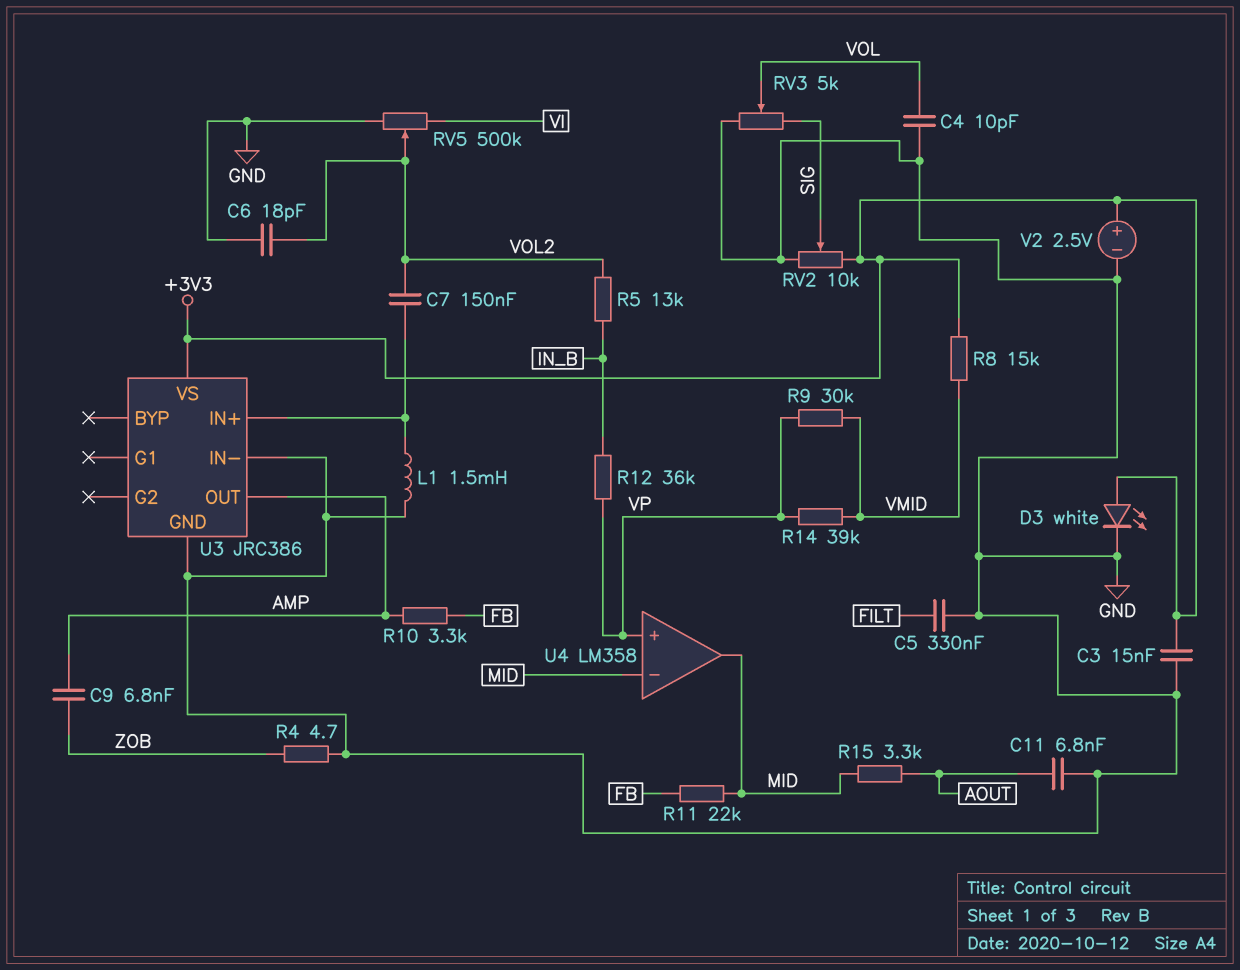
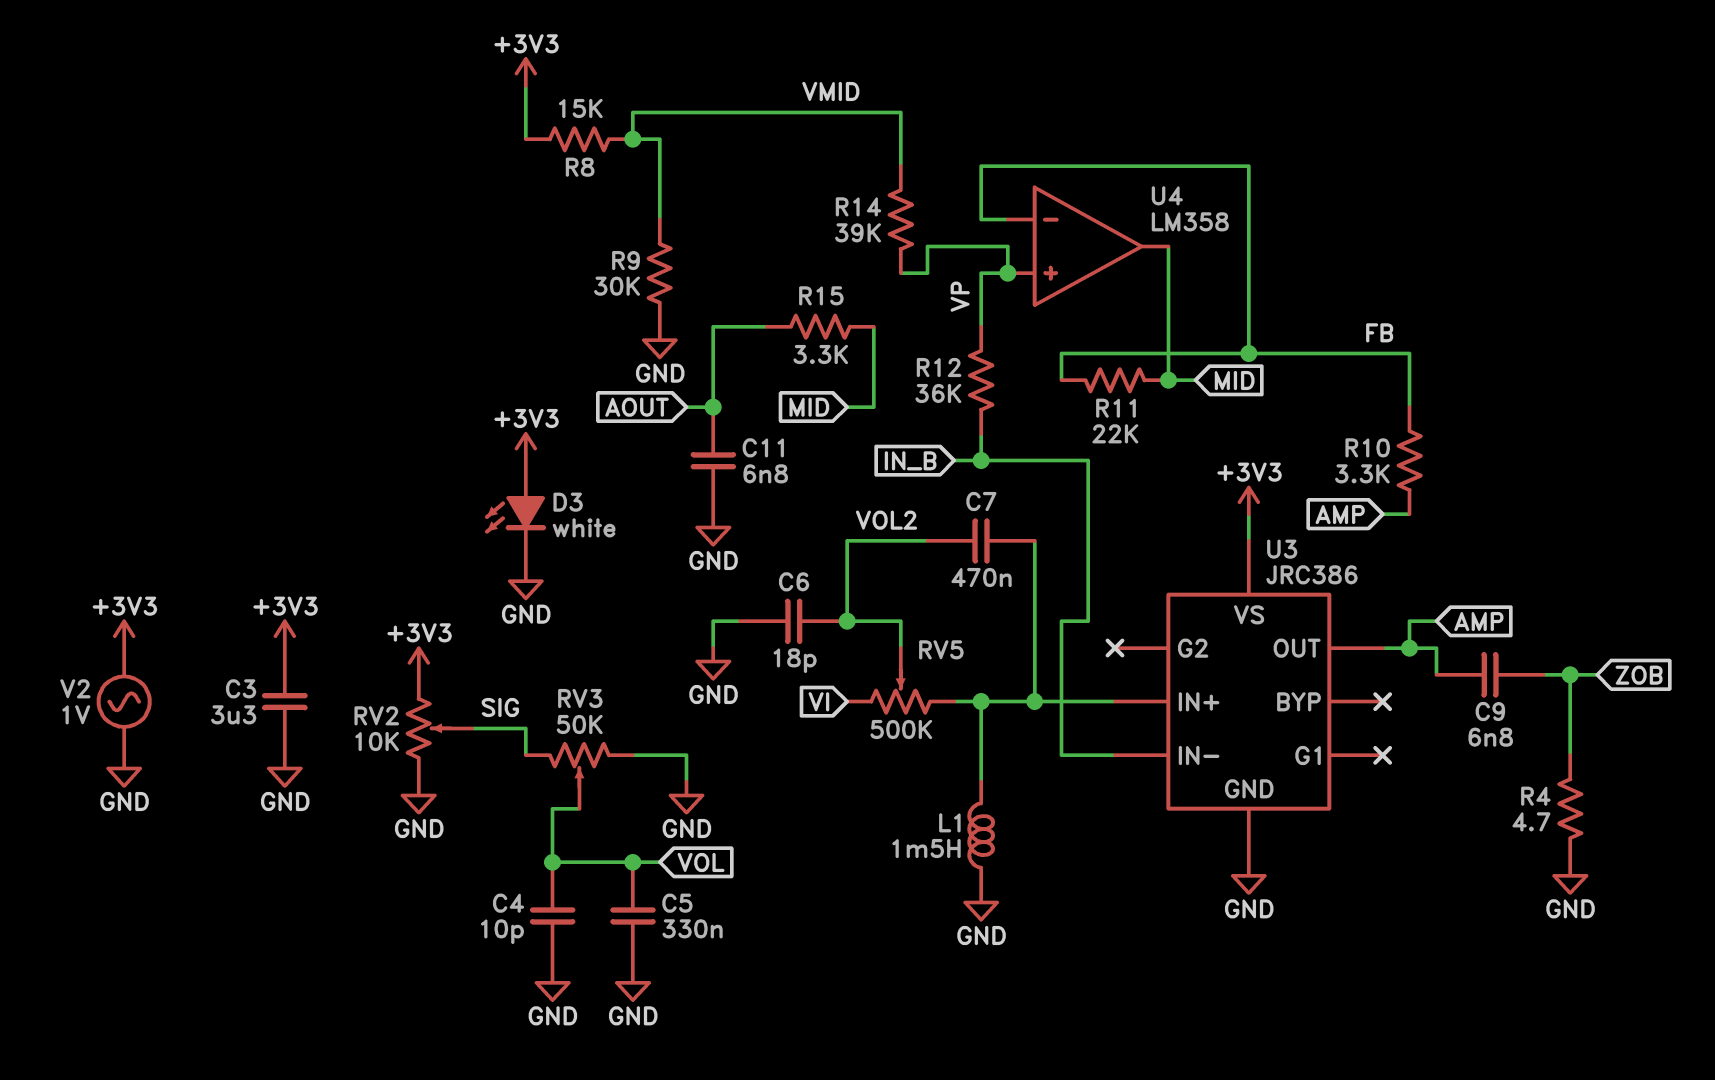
C3: 15nF (+3V3, GND) -> 3.3uF (+3V3, GND)
C5: 330nF (FILT, GND) -> 330nF (GND, VOL)
C7: 150nF (U3/IN+, VOL2) -> 470nF (U3/IN+, VOL2)
R5: 13k (IN_B, VOL2) -> none
R9: 30k (VMID, VP) -> 30k (GND, VMID)
RV3: 5k (GND, SIG, wiper VOL) -> 50k (GND, SIG, wiper VOL)
RV5: 500k (GND, VI, wiper VOL2) -> 500k (U3/IN+, VI, wiper VOL2)
U3 pin IN-: GND -> IN_B
U4 pin in-: MID -> FB
V2: 2.5V (plus +3V3, minus GND) -> AC 1V (+3V3, GND)

